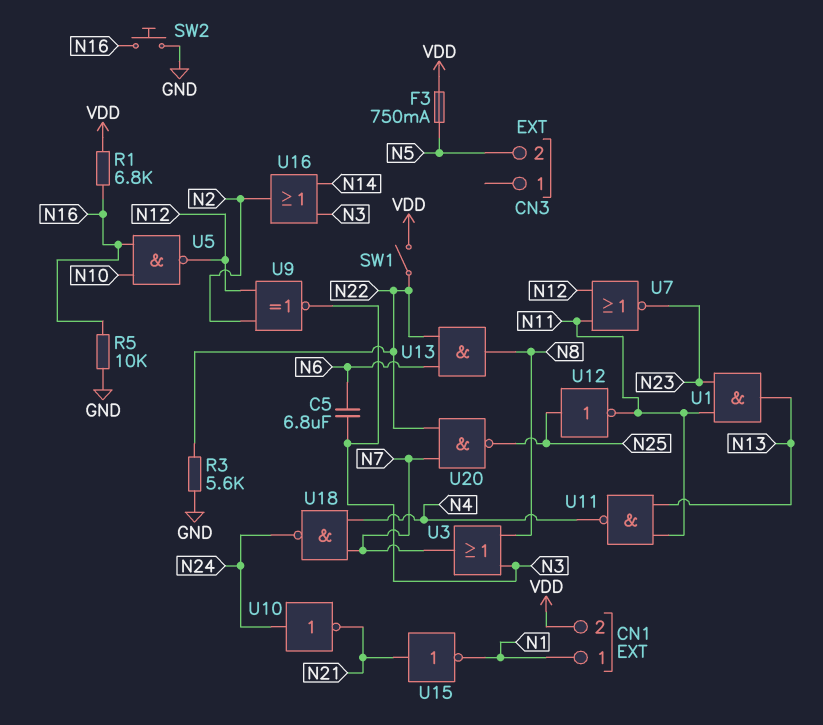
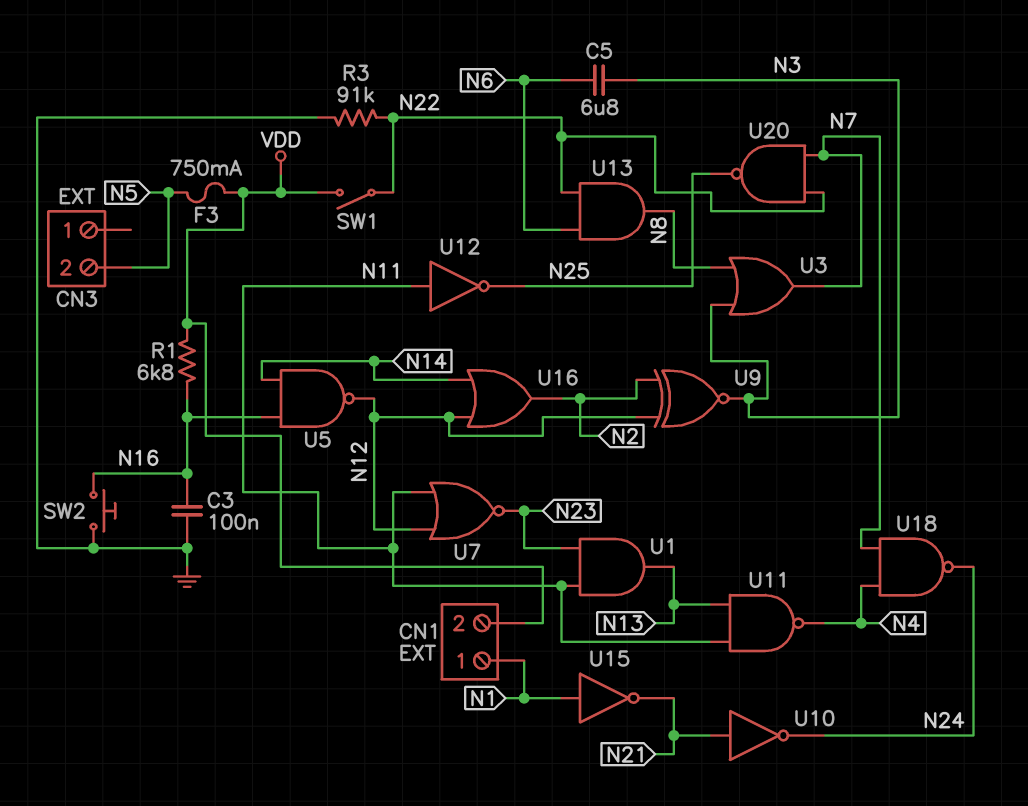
C3: none -> 100nF (GND, N16)
R3: 5.6k (GND, N22) -> 91k (GND, N22)
R5: 10k (GND, N16) -> none
U5: NAND (in N10, in N16, out N12) -> NAND (in N14, in N16, out N12)
U10: NOT (in N24, out N21) -> NOT (in N21, out N24)
U12: NOT (in N25, out N11) -> NOT (in N11, out N25)
U15: NOT (in N21, out N1) -> NOT (in N1, out N21)
U16: OR (in N3, in N14, out N2) -> OR (in N12, in N14, out N2)

